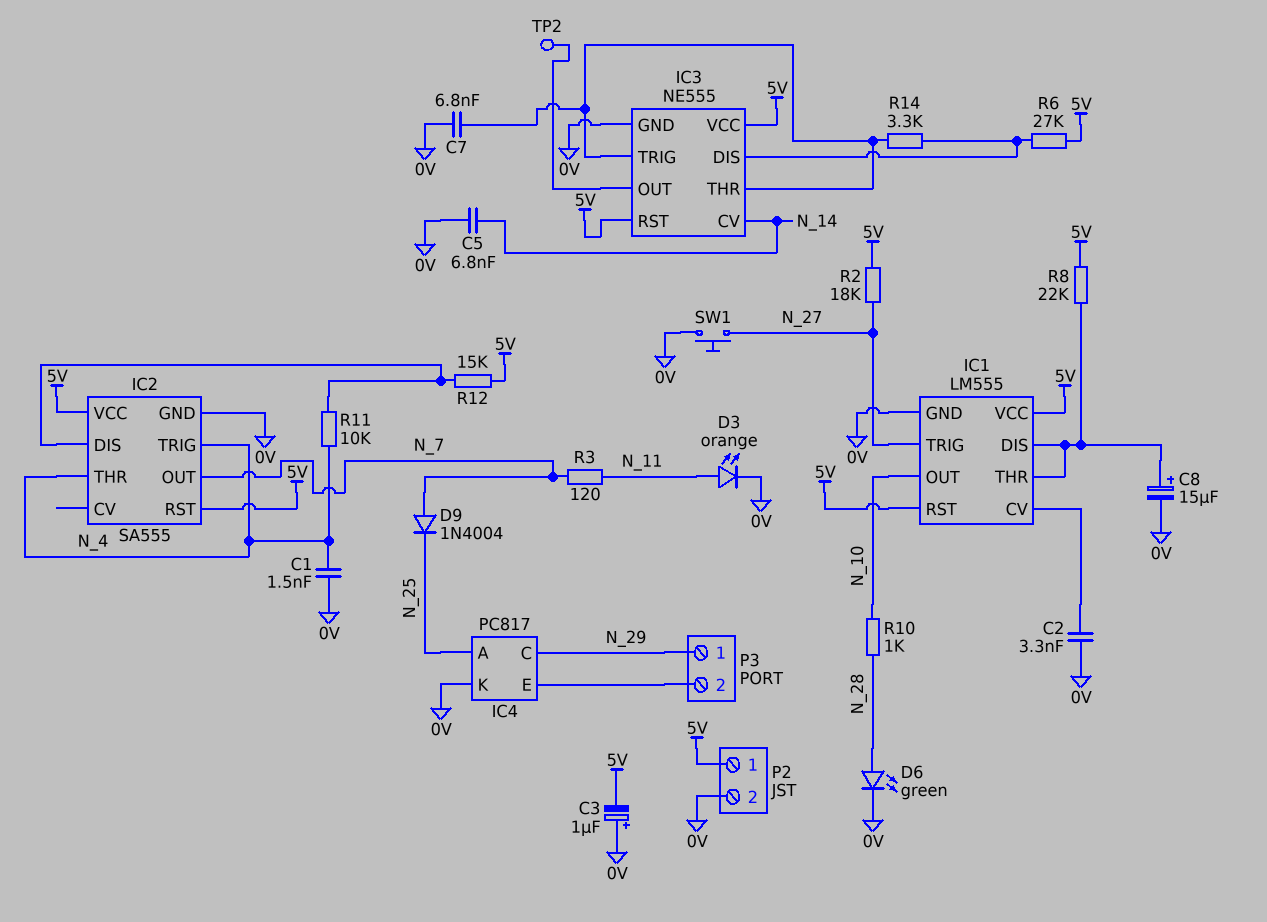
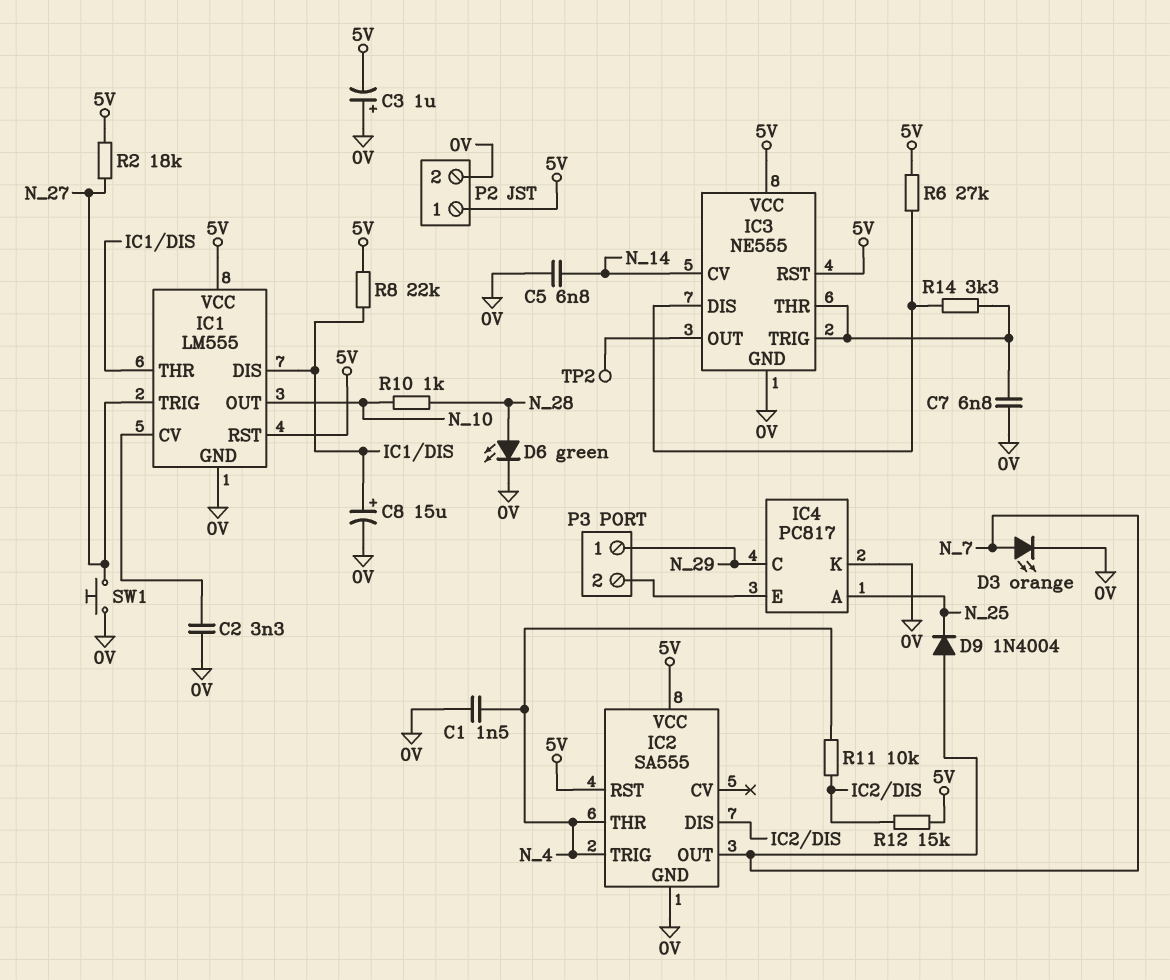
D3: LED orange (A N_11, K 0V) -> LED orange (A N_7, K 0V)
R3: 120 (N_7, N_11) -> none

